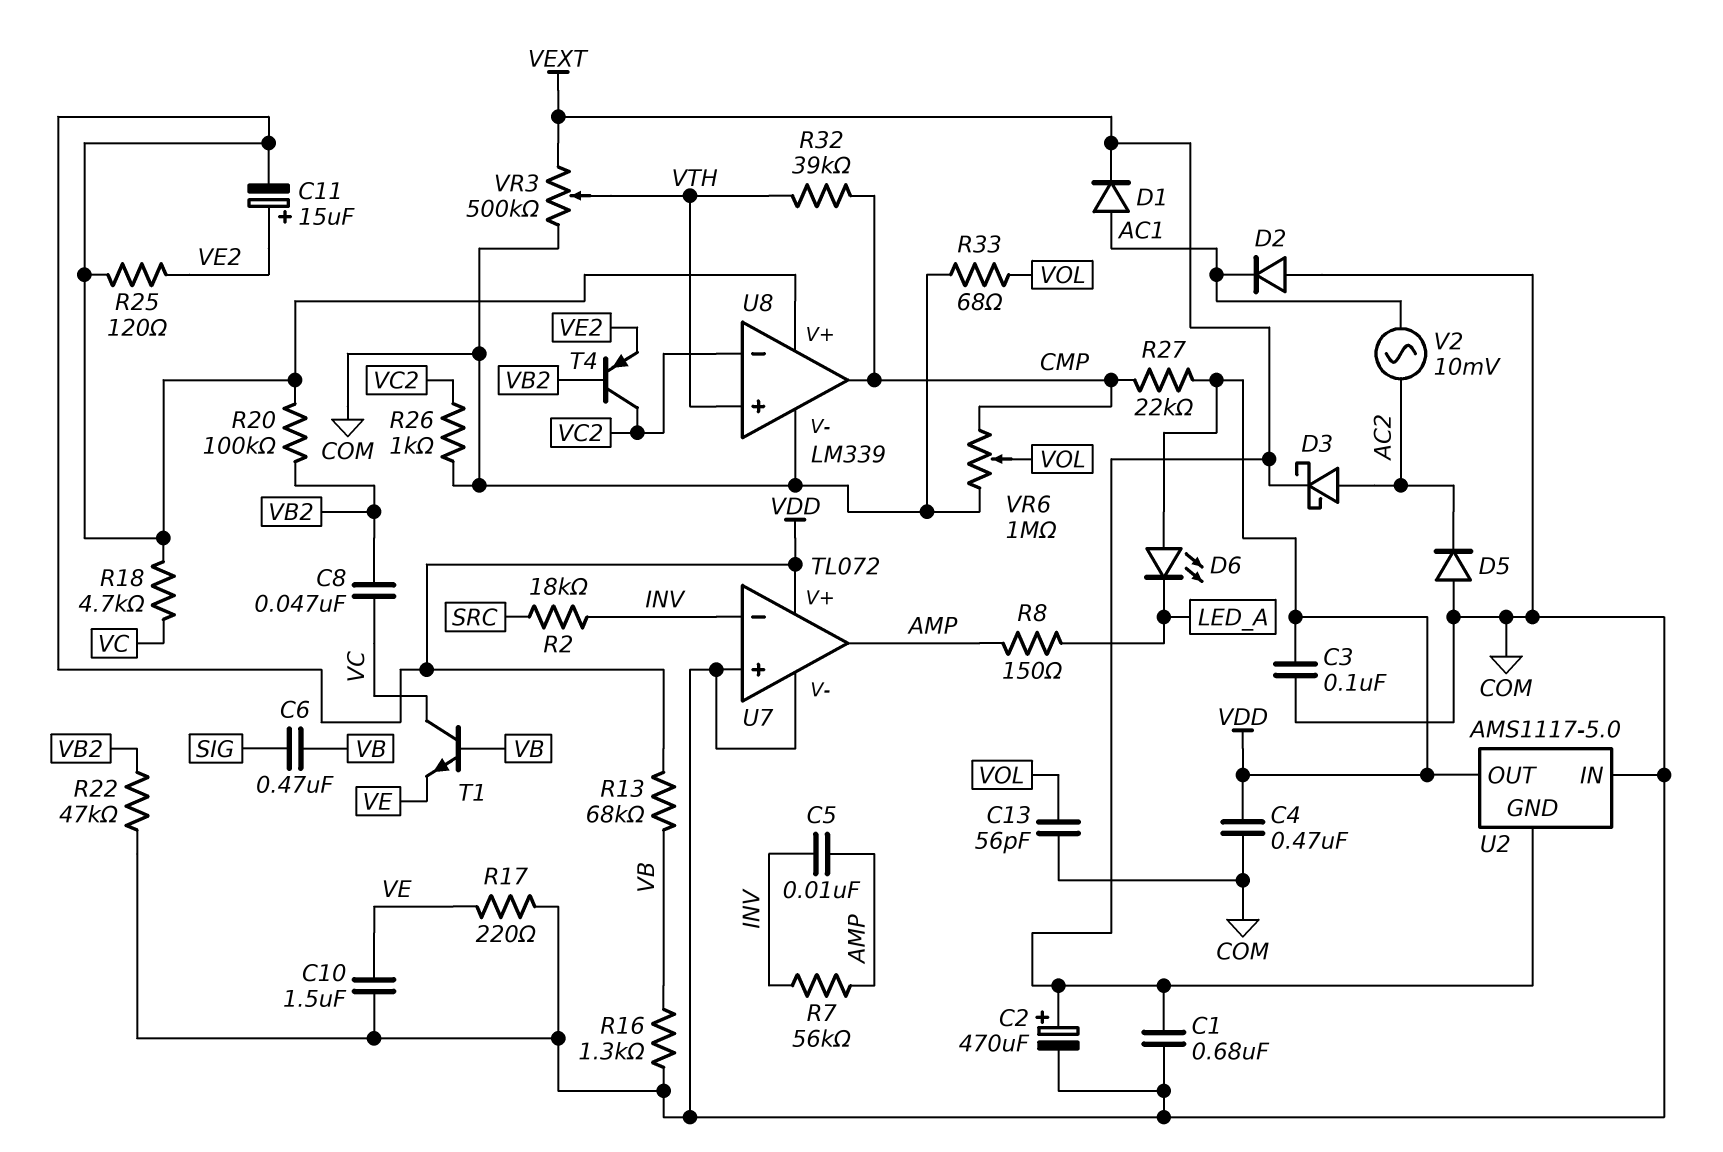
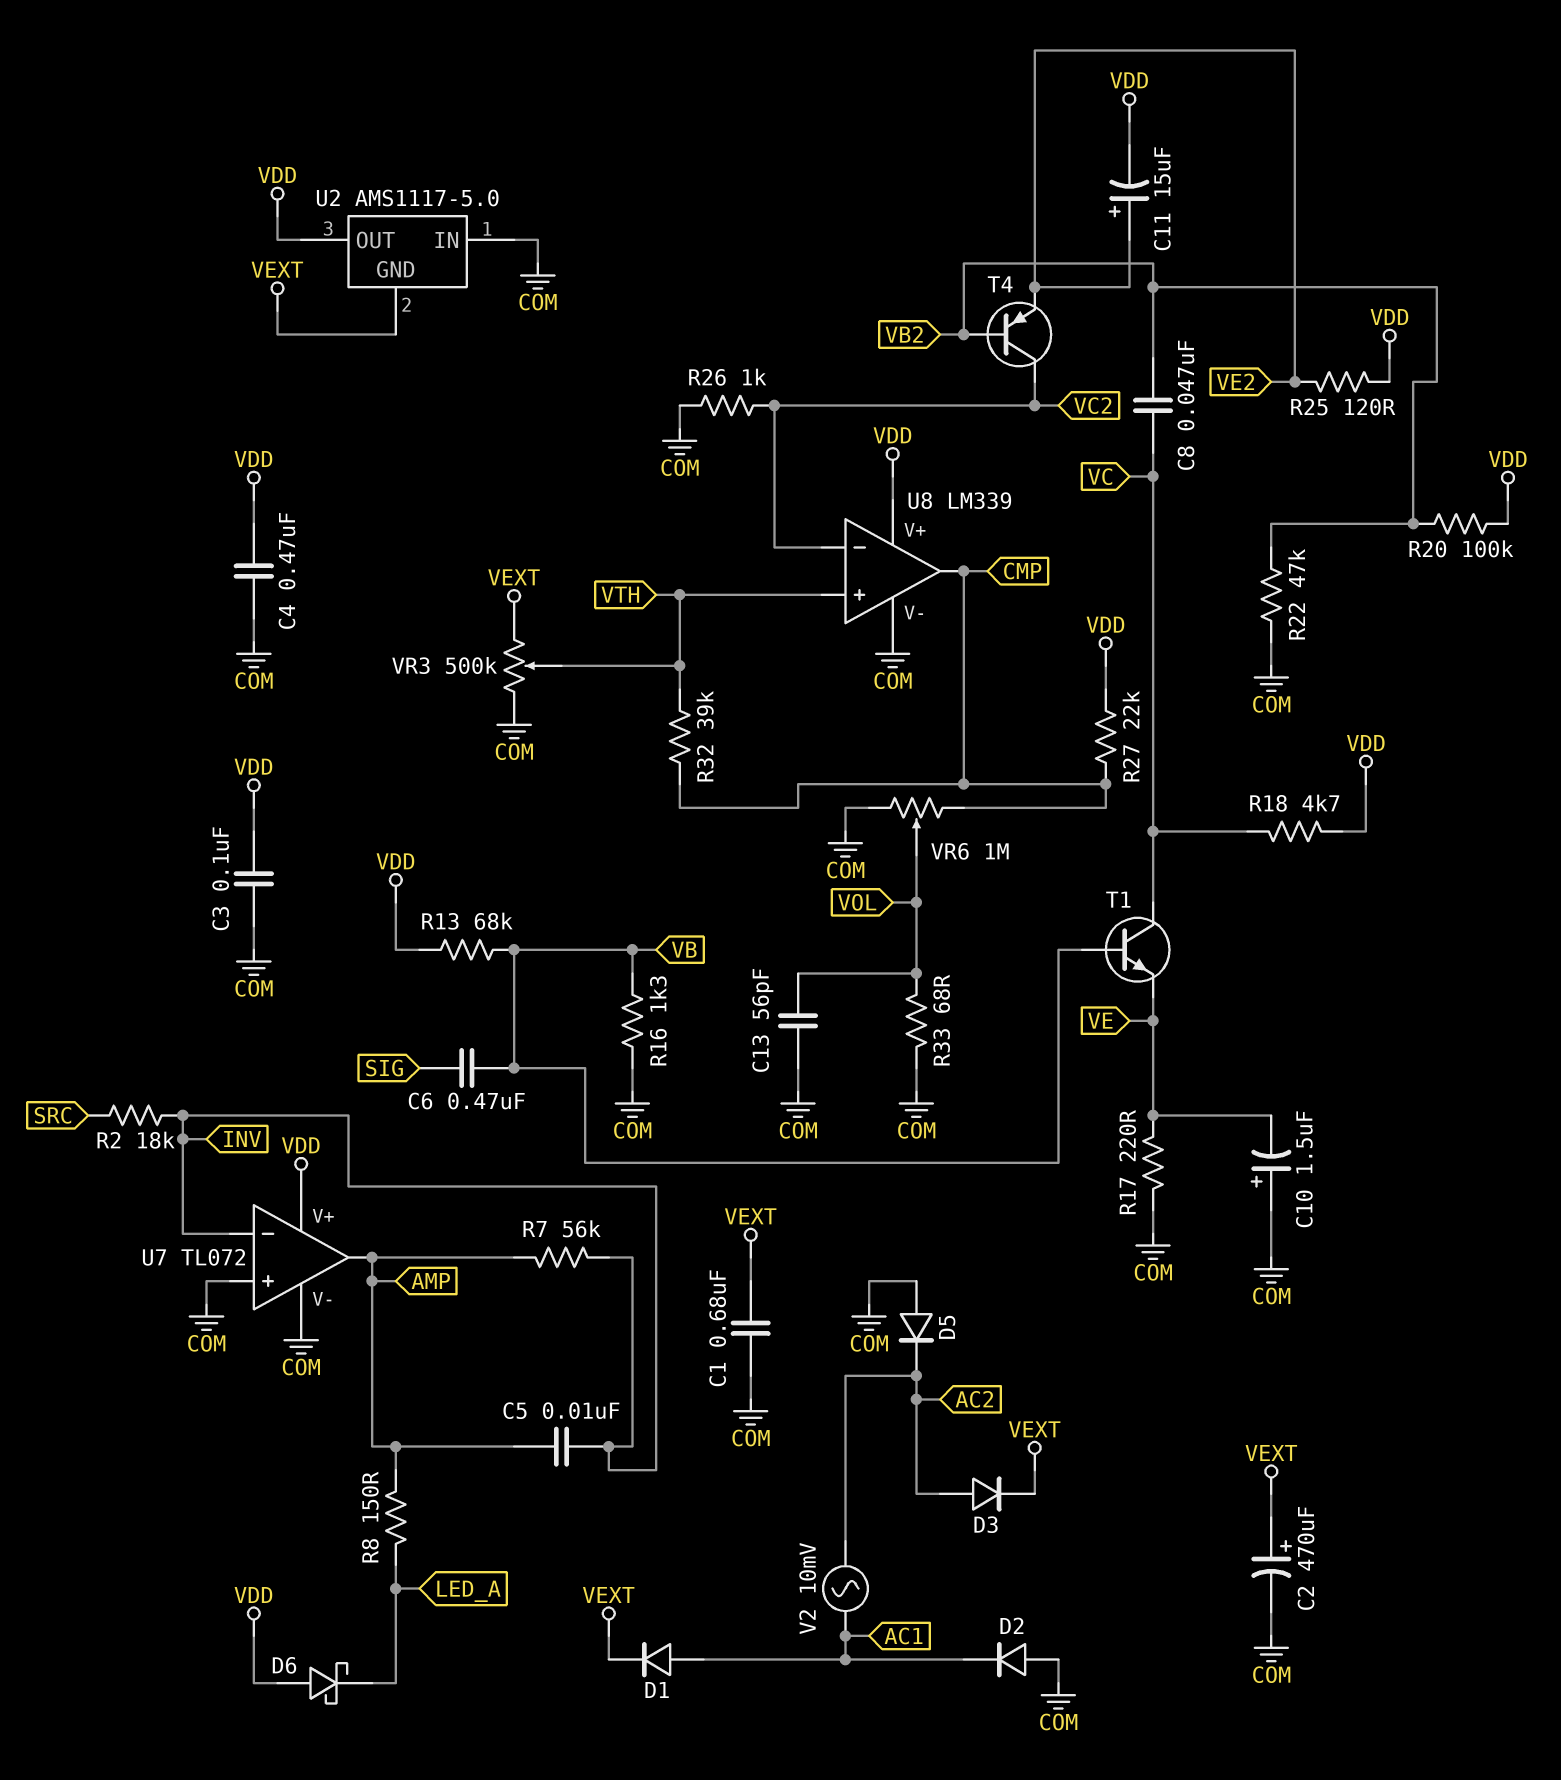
C10: 1.5uF (COM, VE) -> 1.5uF (plus COM, minus VE)
D3: schottky (A AC2, K VEXT) -> diode (A AC2, K VEXT)
D6: LED (A VDD, K LED_A) -> schottky (A VDD, K LED_A)

